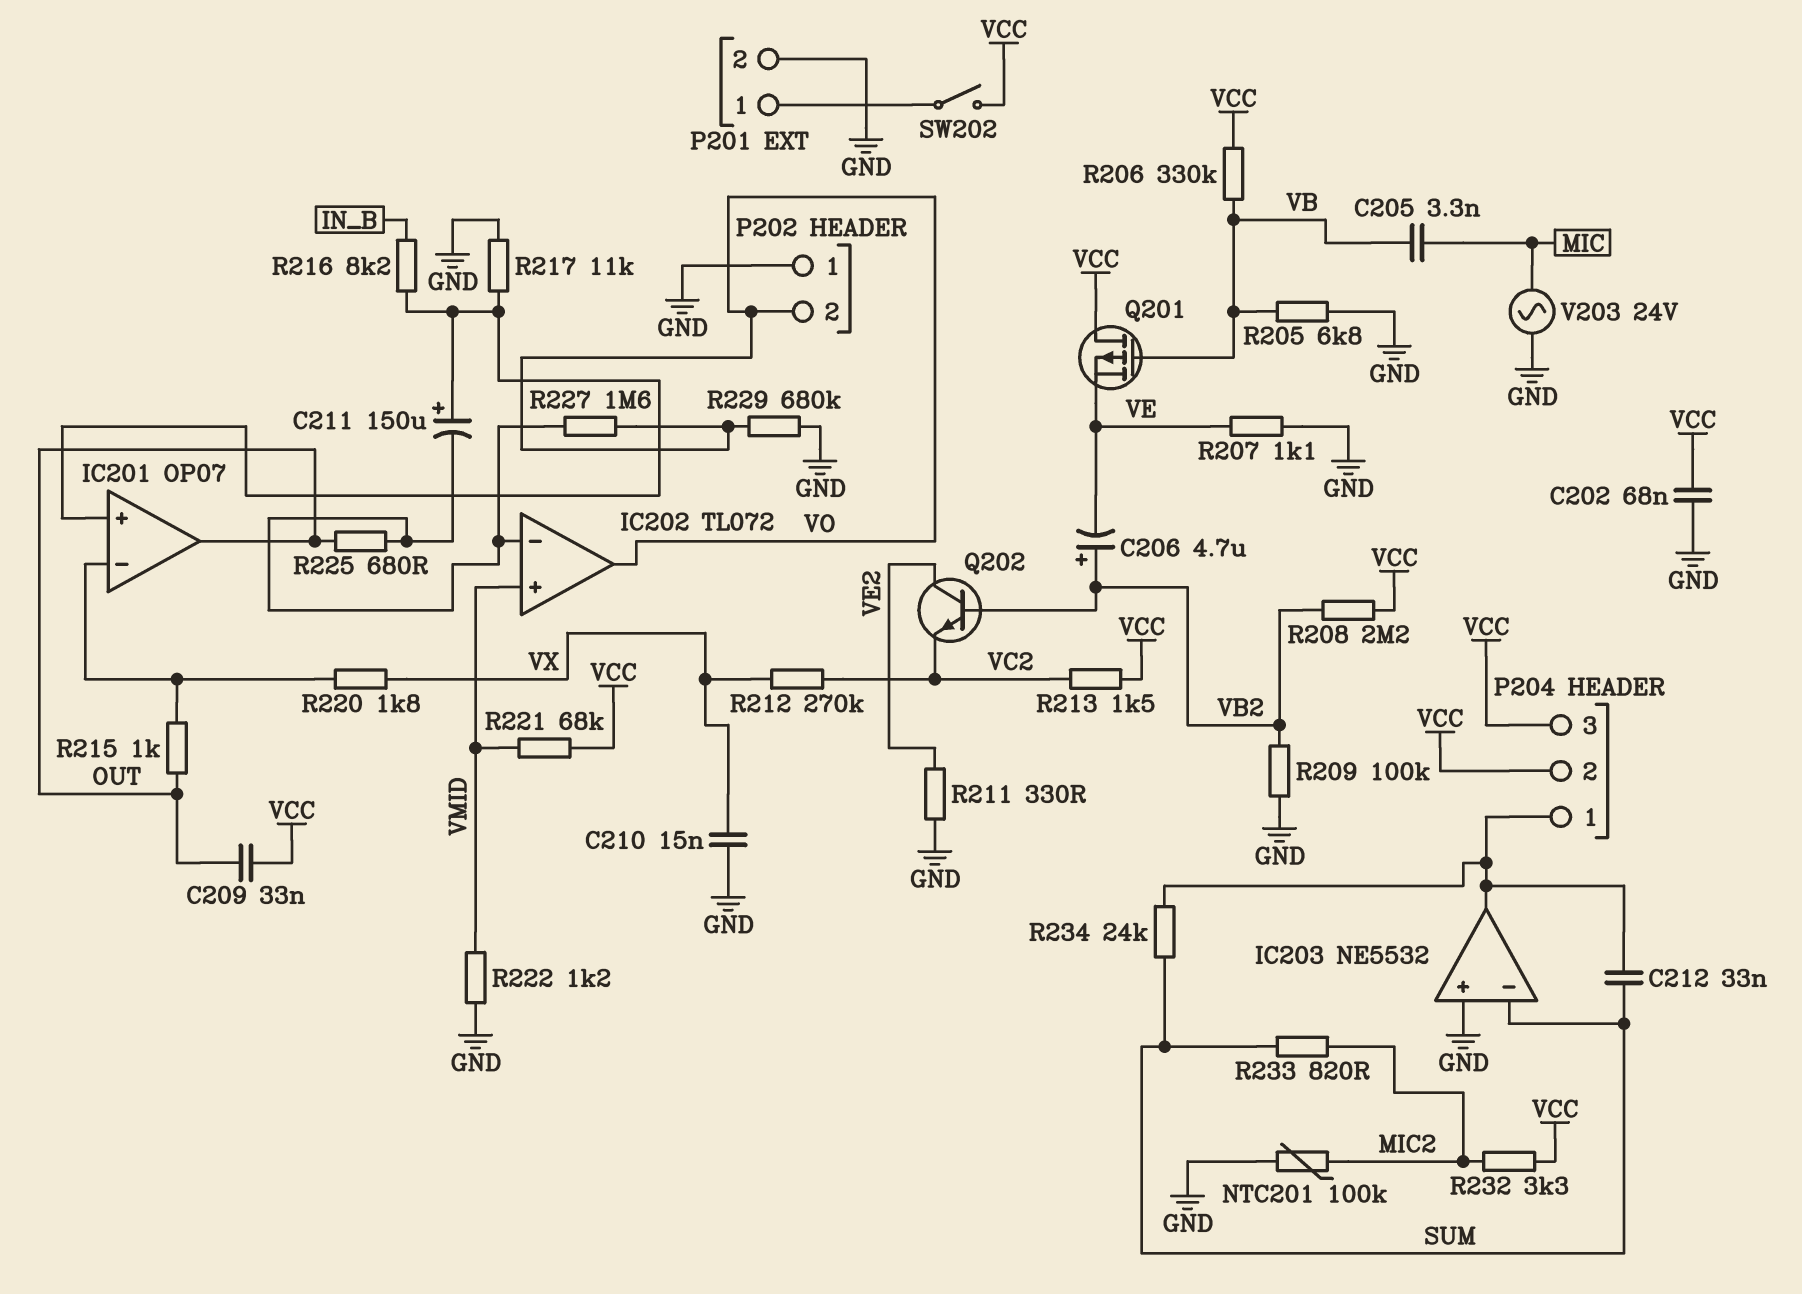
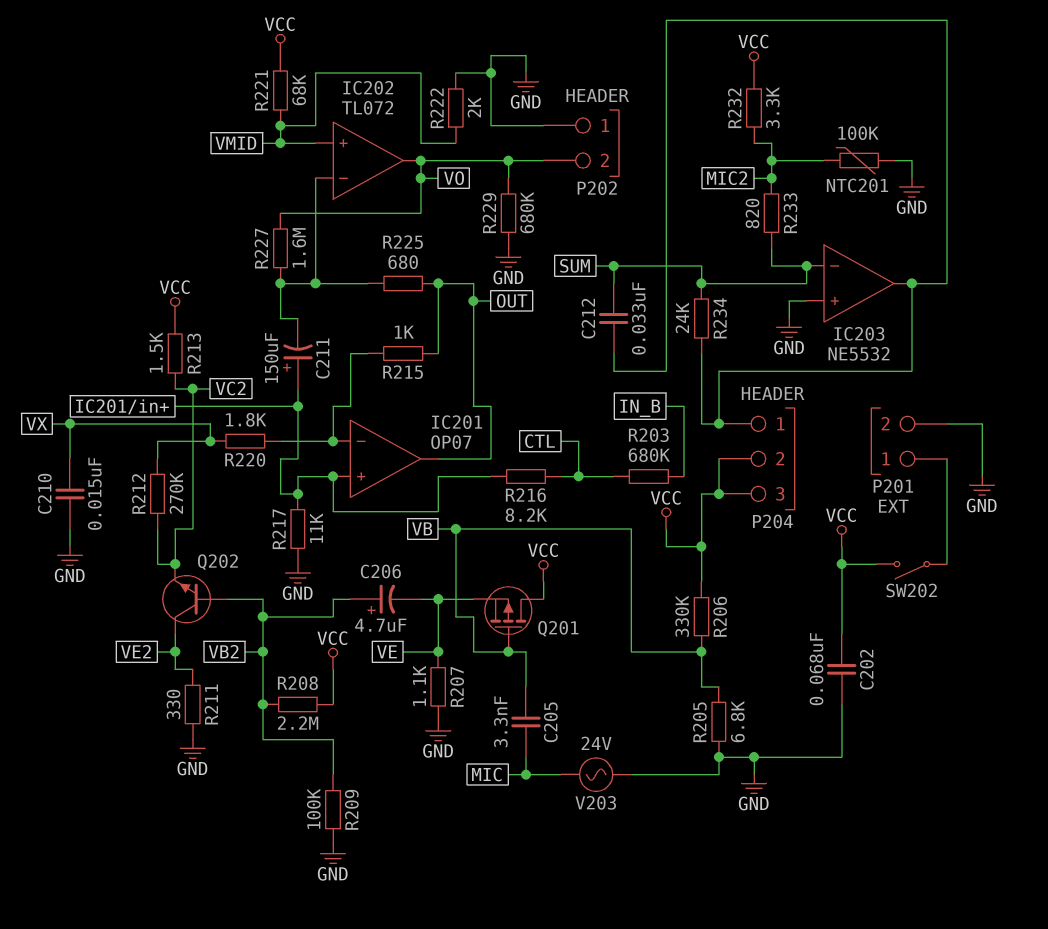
C209: 33nF (OUT, VCC) -> none
R203: none -> 680k (CTL, IN_B)
R216: 8.2k (IC201/in+, IN_B) -> 8.2k (CTL, IC201/in+)
R222: 1.2k (GND, VMID) -> 2k (GND, VMID)

